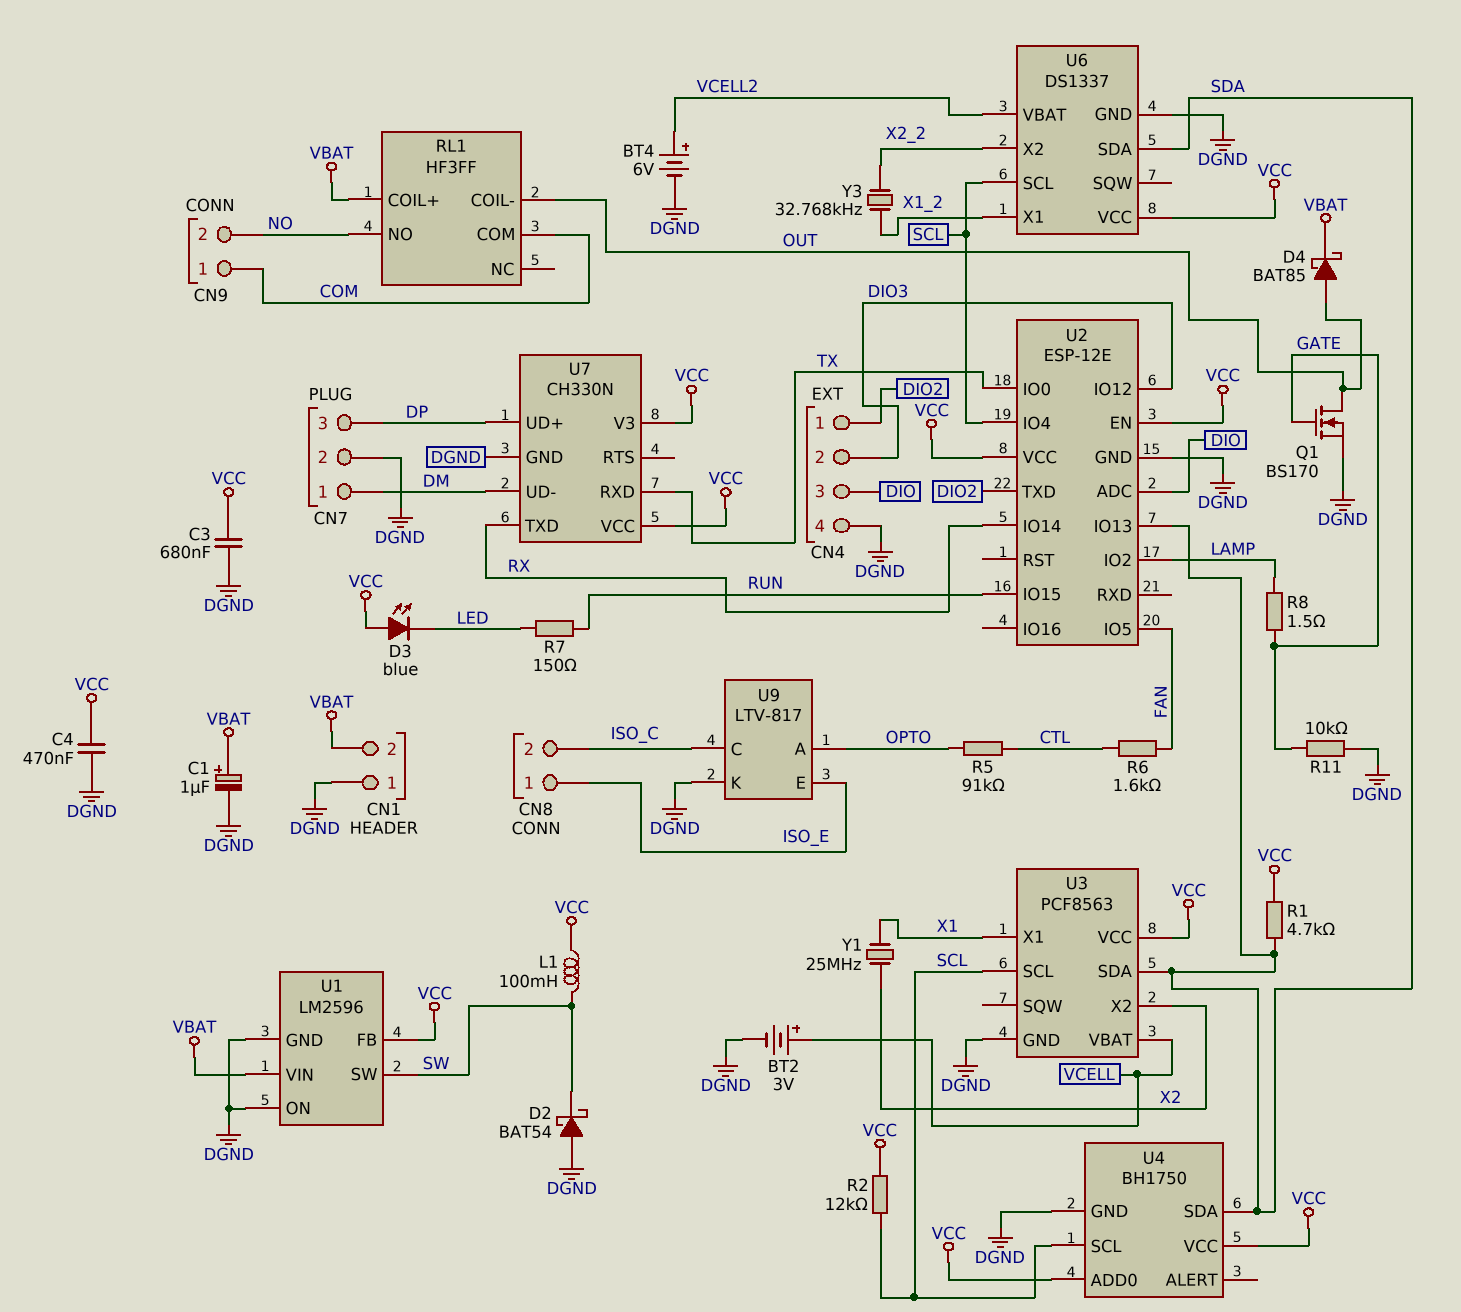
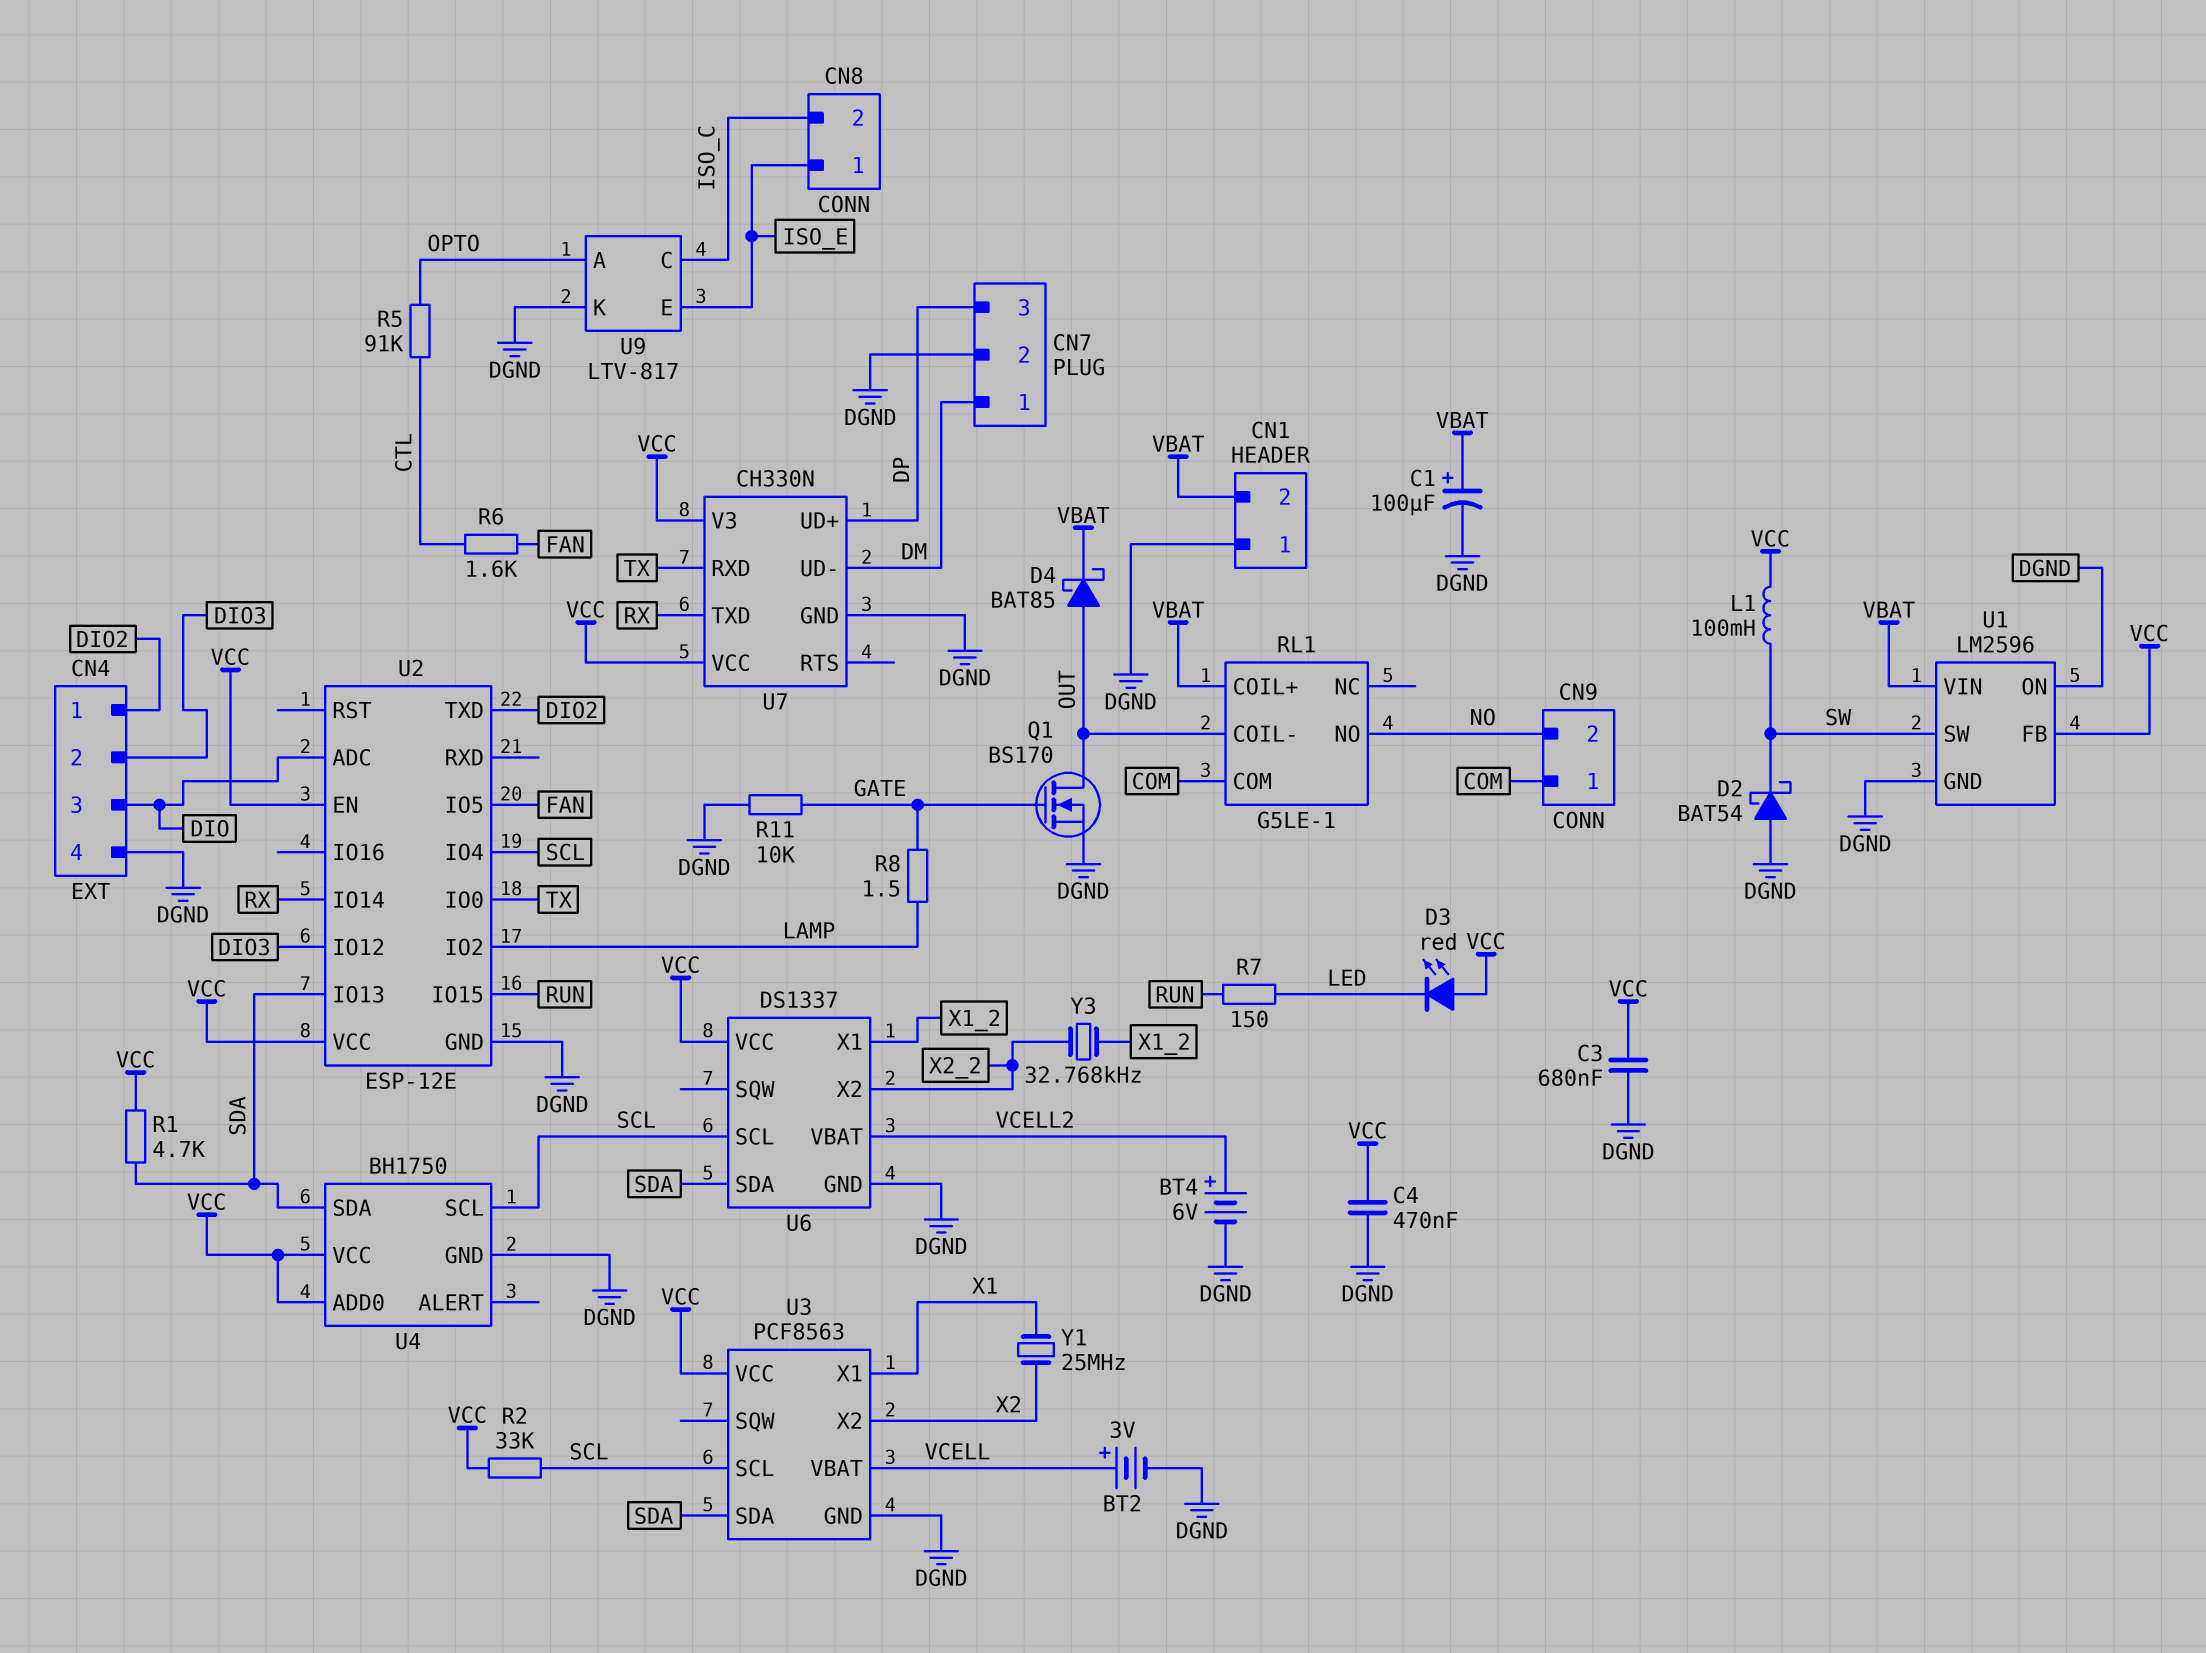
C1: 1uF (plus VBAT, minus DGND) -> 100uF (plus VBAT, minus DGND)
D3: LED blue (A VCC, K LED) -> LED red (A VCC, K LED)
R2: 12k (SCL, VCC) -> 33k (SCL, VCC)
RL1: HF3FF -> G5LE-1

